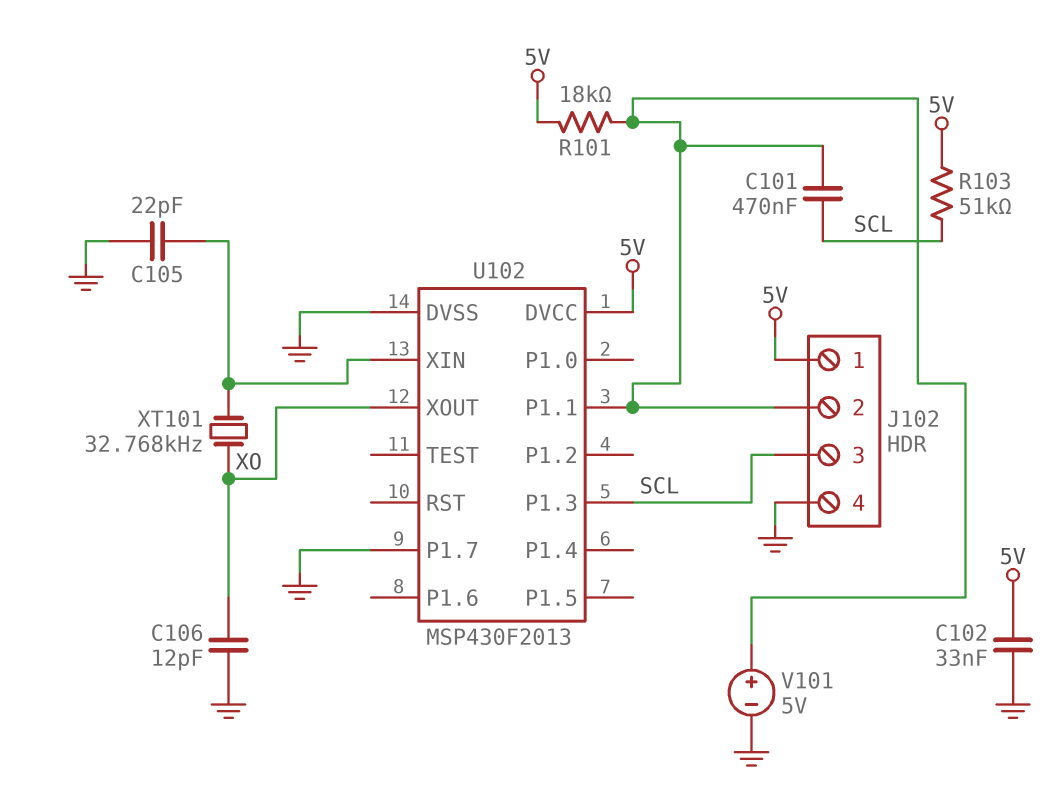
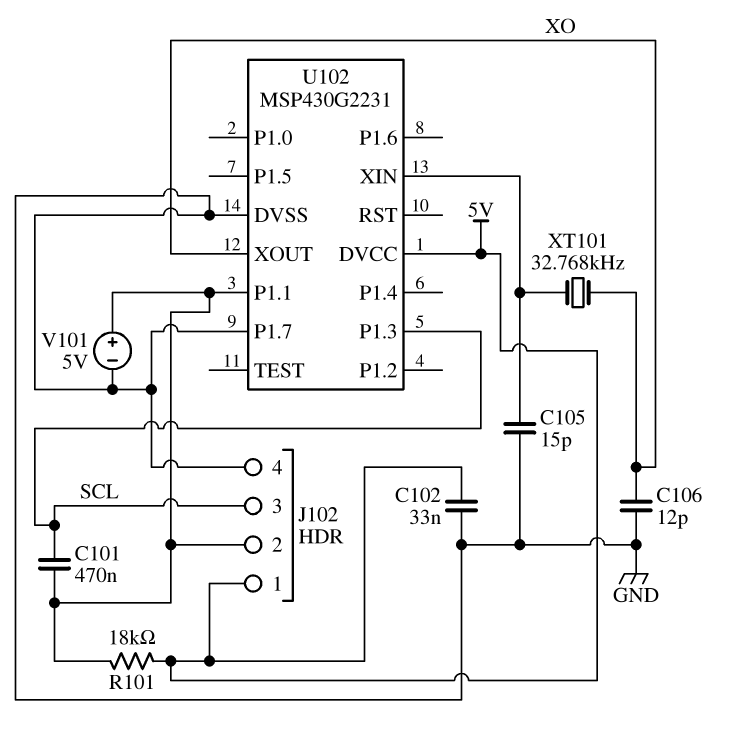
C105: 22pF (GND, U102/XIN) -> 15pF (GND, U102/XIN)
R103: 51k (5V, SCL) -> none
U102: MSP430F2013 -> MSP430G2231

